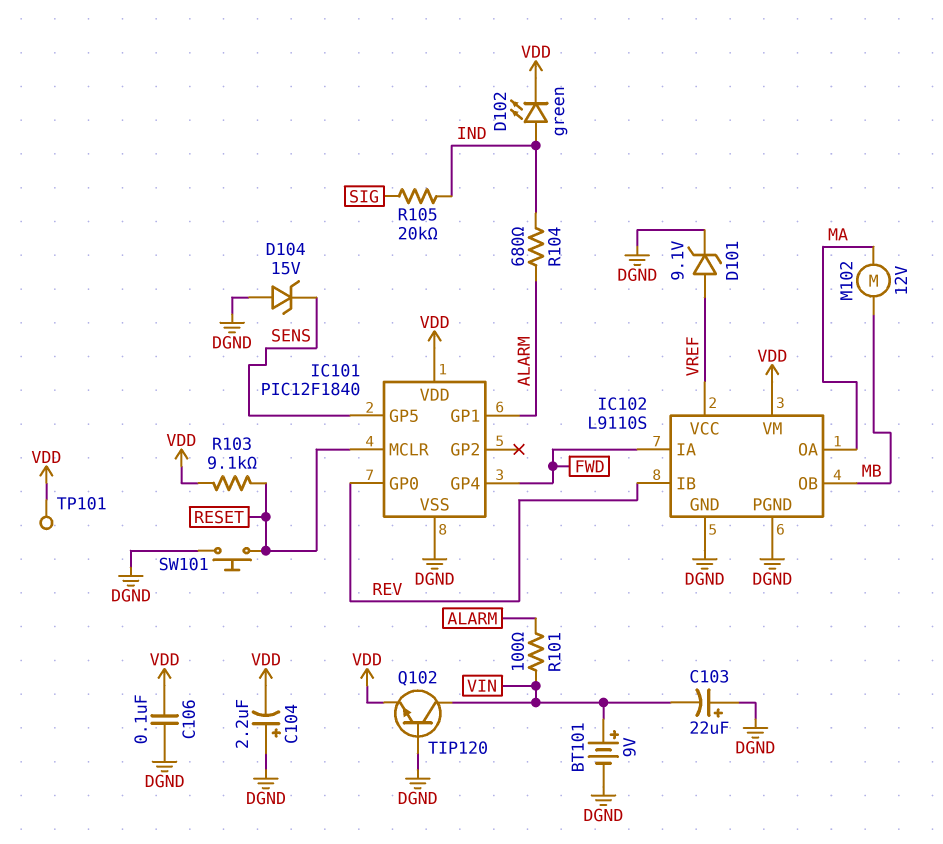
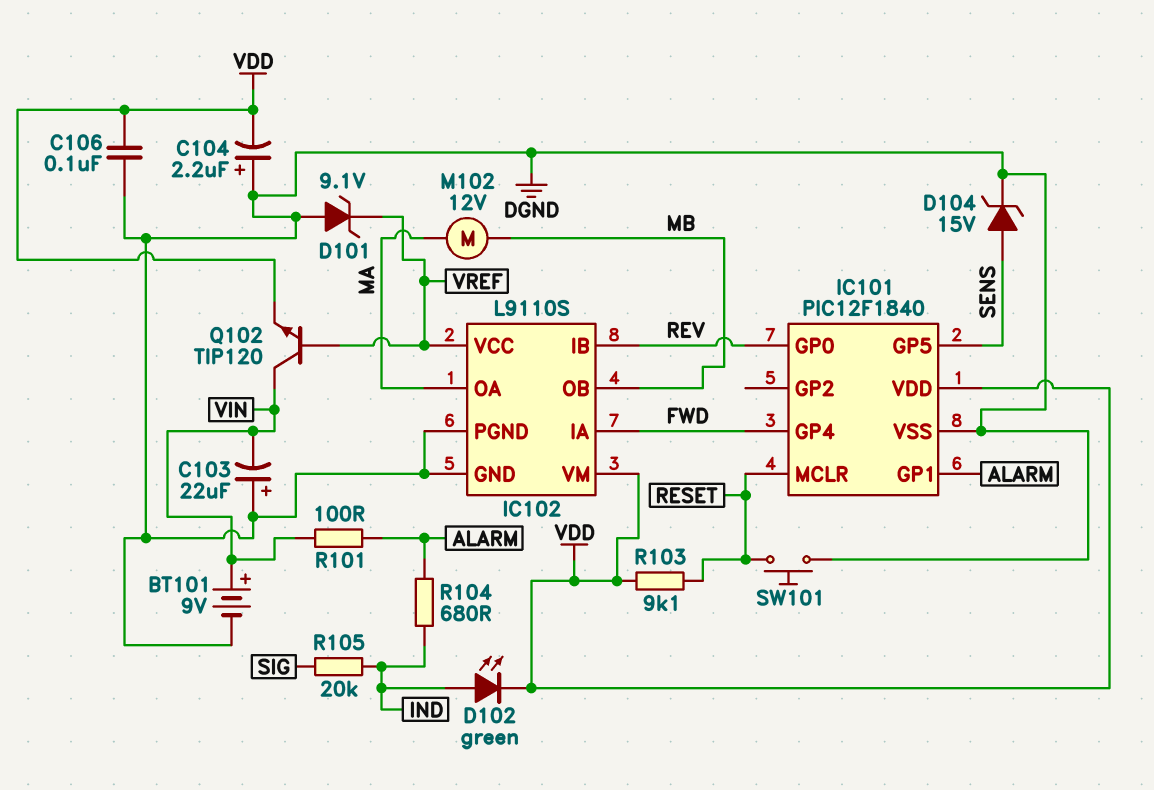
D101: zener 9.1V (A VREF, K DGND) -> zener 9.1V (A DGND, K VREF)
D104: zener 15V (A DGND, K SENS) -> zener 15V (A SENS, K DGND)
Q102: NPN TIP120 (B DGND, C VIN, E VDD) -> NPN TIP120 (B VREF, C VIN, E VDD)
TP101: test point (VDD) -> none

